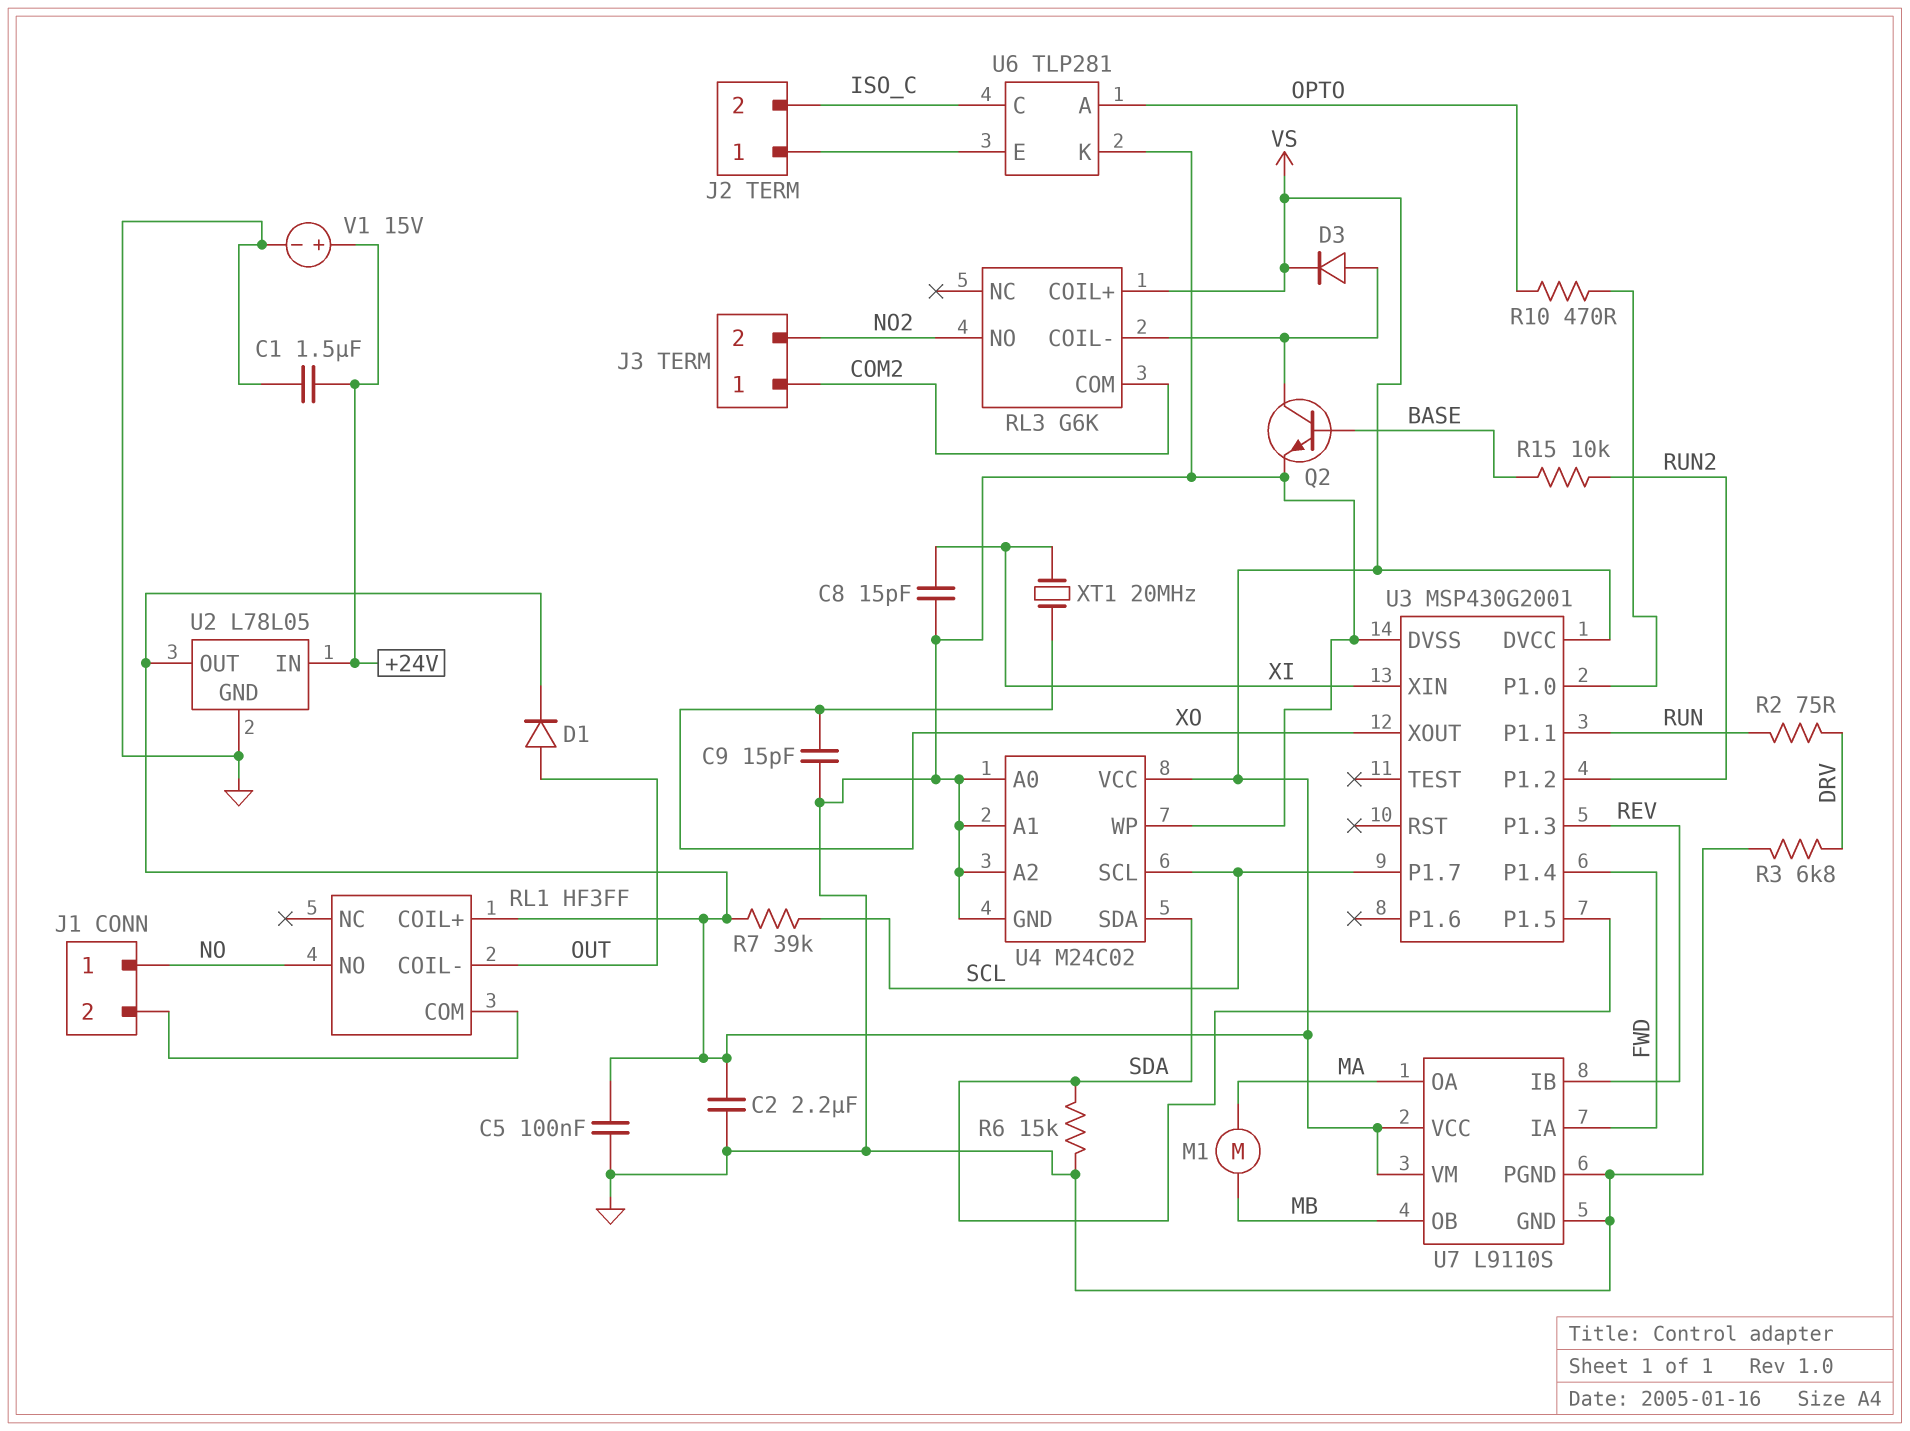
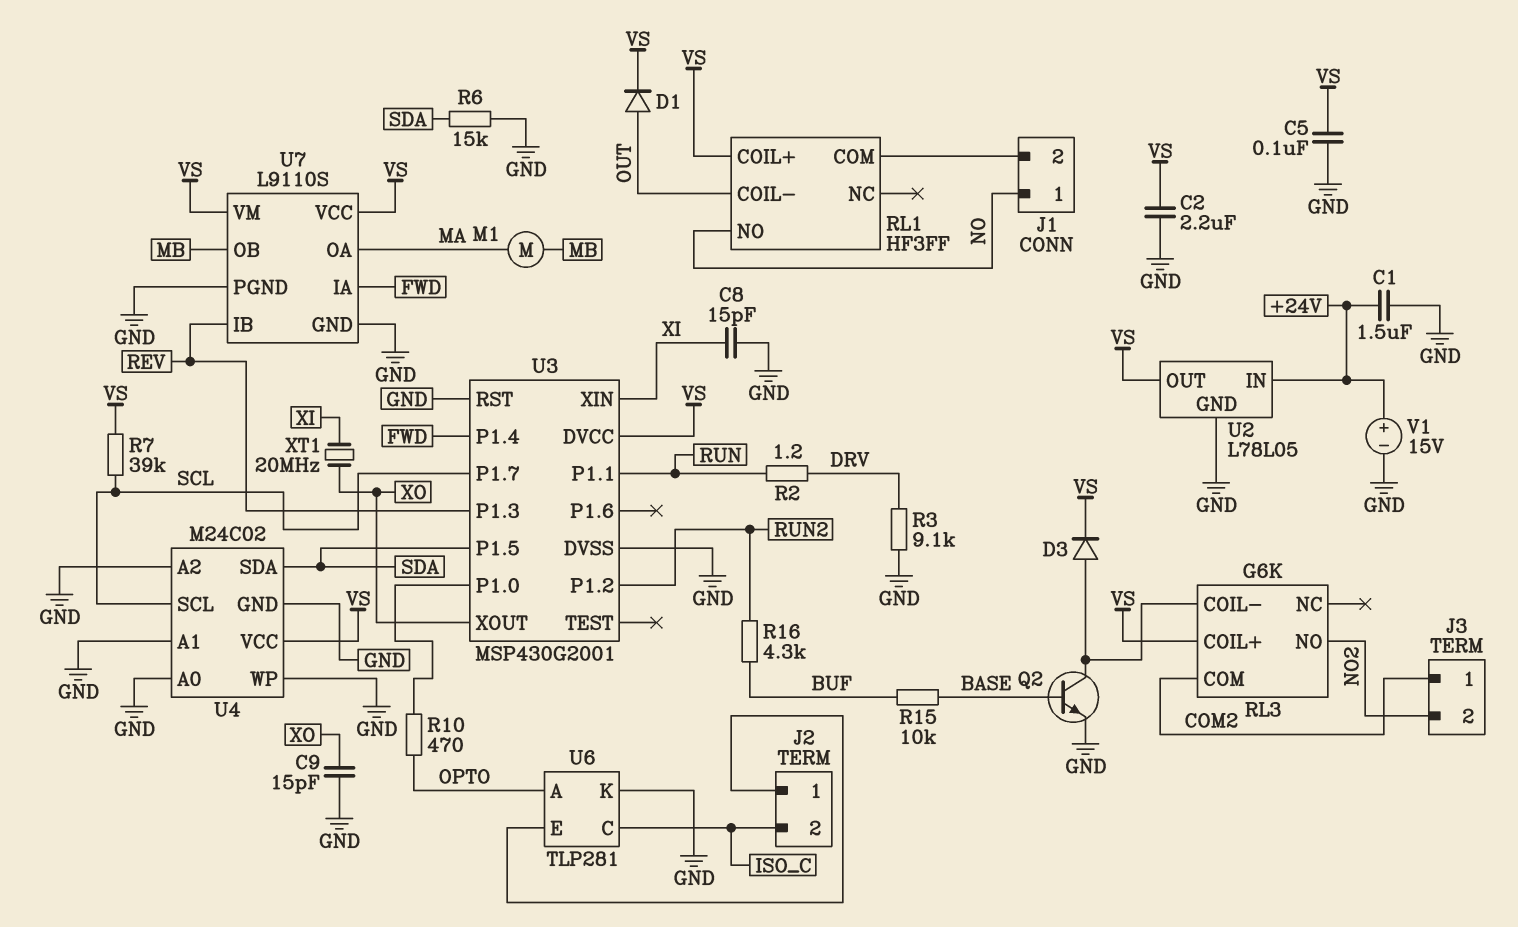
R2: 75 (DRV, RUN) -> 1.2 (DRV, RUN)
R3: 6.8k (DRV, GND) -> 9.1k (DRV, GND)
R15: 10k (BASE, RUN2) -> 10k (BASE, BUF)
R16: none -> 4.3k (BUF, RUN2)
U3 pin RST: none -> GND

